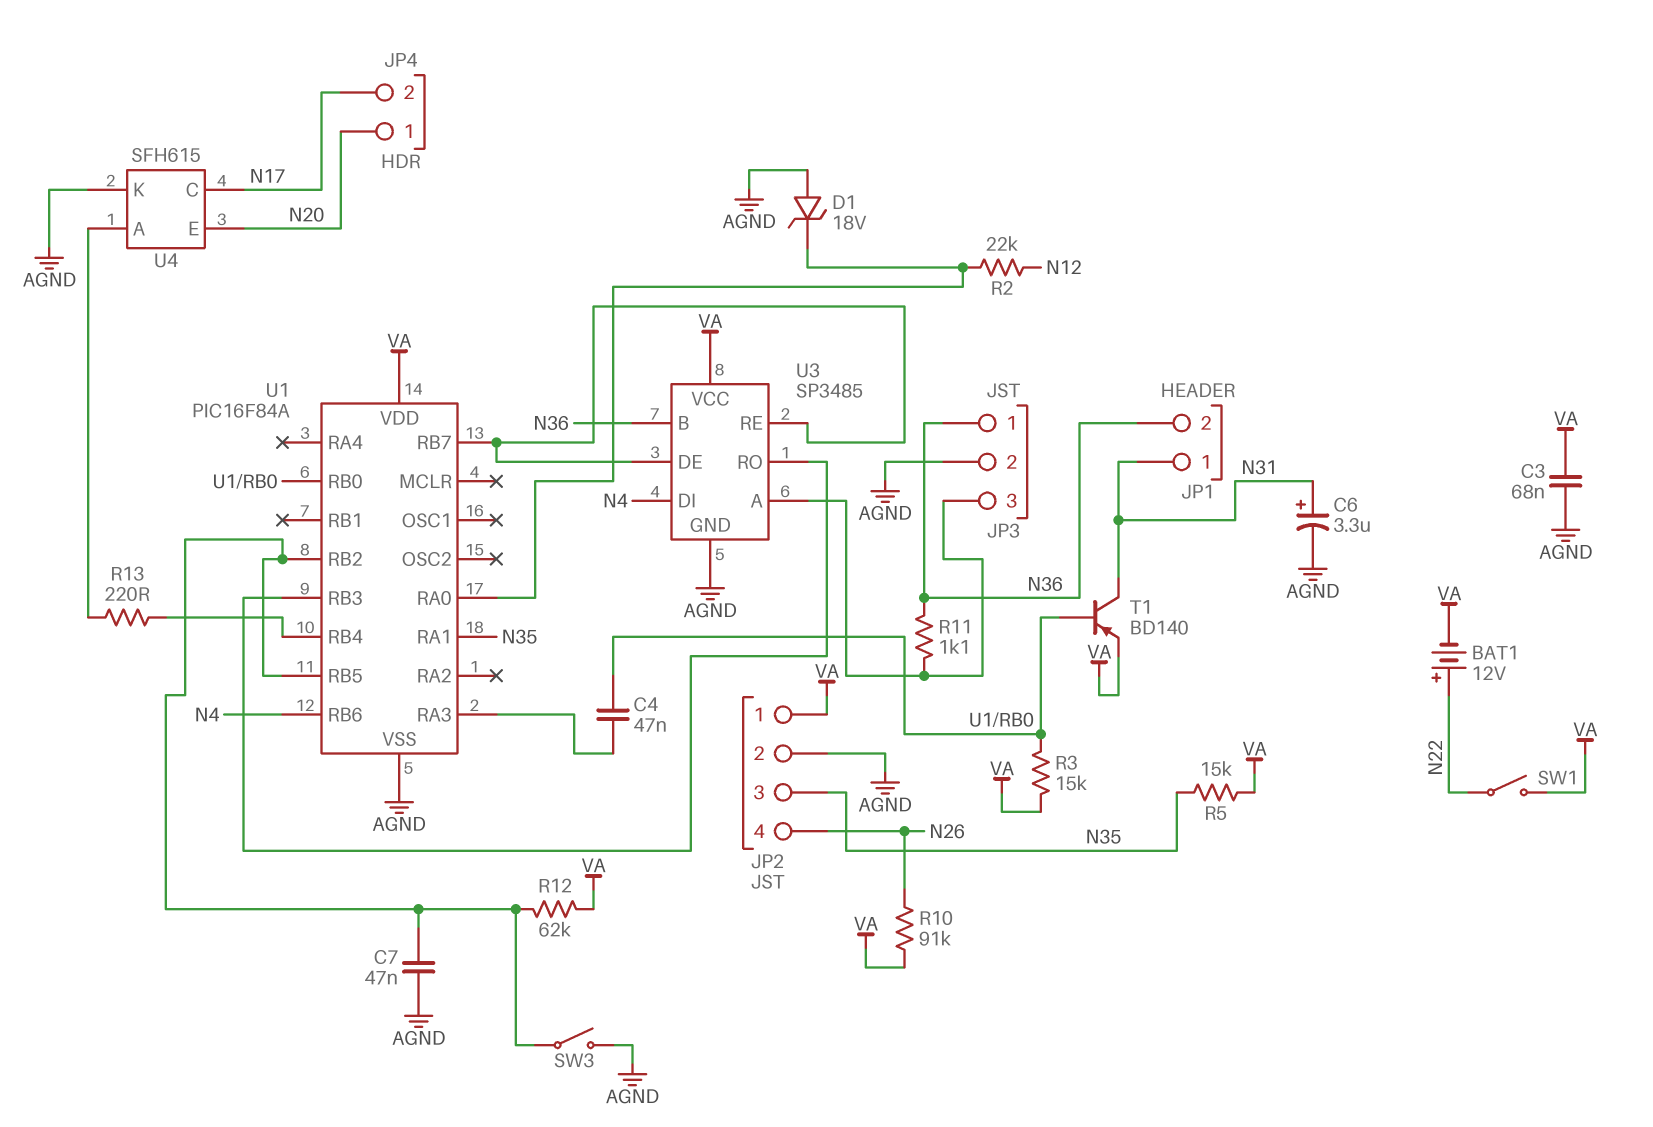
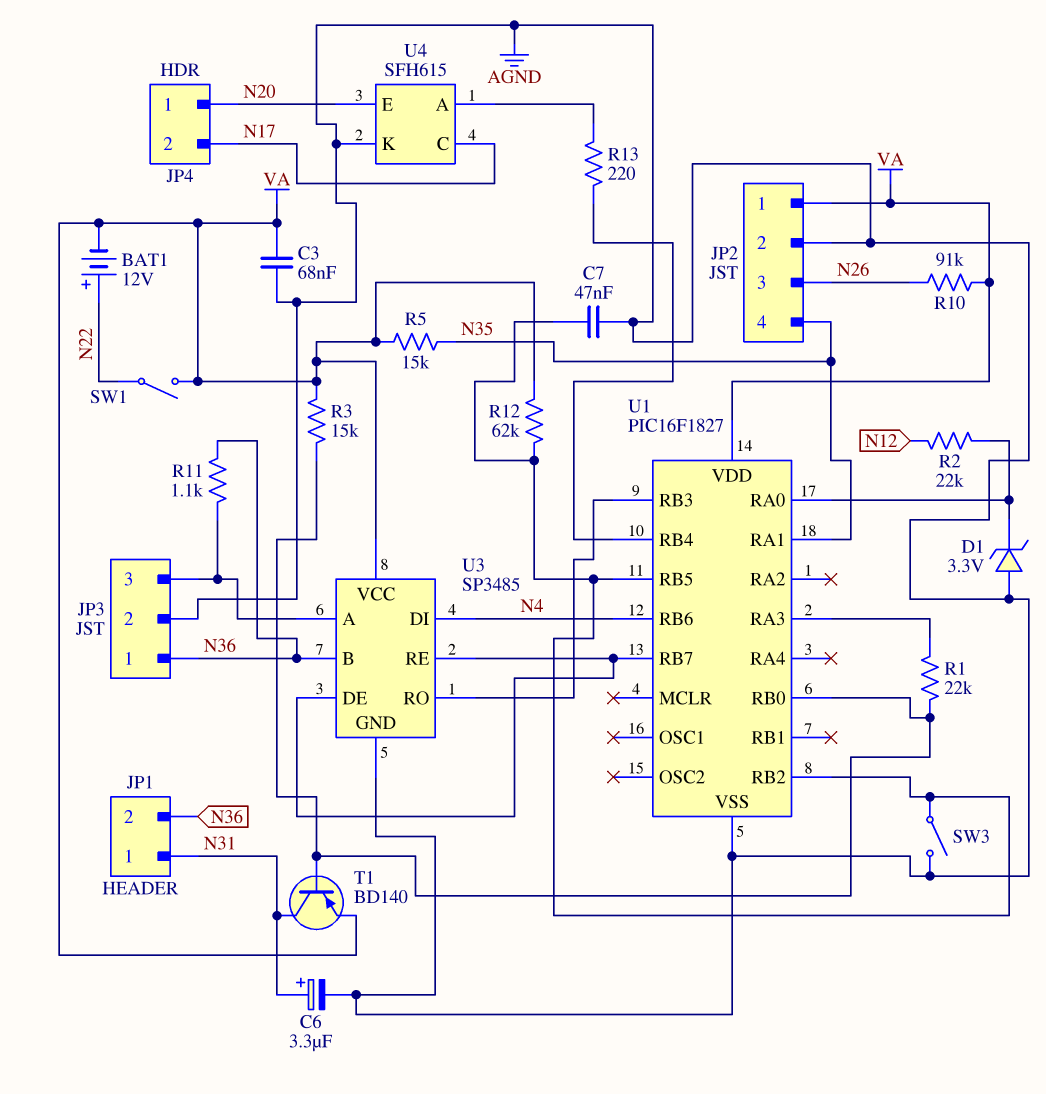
C4: 47nF (U1/RA3, U1/RB0) -> none
D1: zener 18V (A AGND, K U1/RA0) -> zener 3.3V (A AGND, K U1/RA0)
JP2 pin 3: N35 -> N26
JP2 pin 4: N26 -> N35
R1: none -> 22k (U1/RA3, U1/RB0)
U1: PIC16F84A -> PIC16F1827

